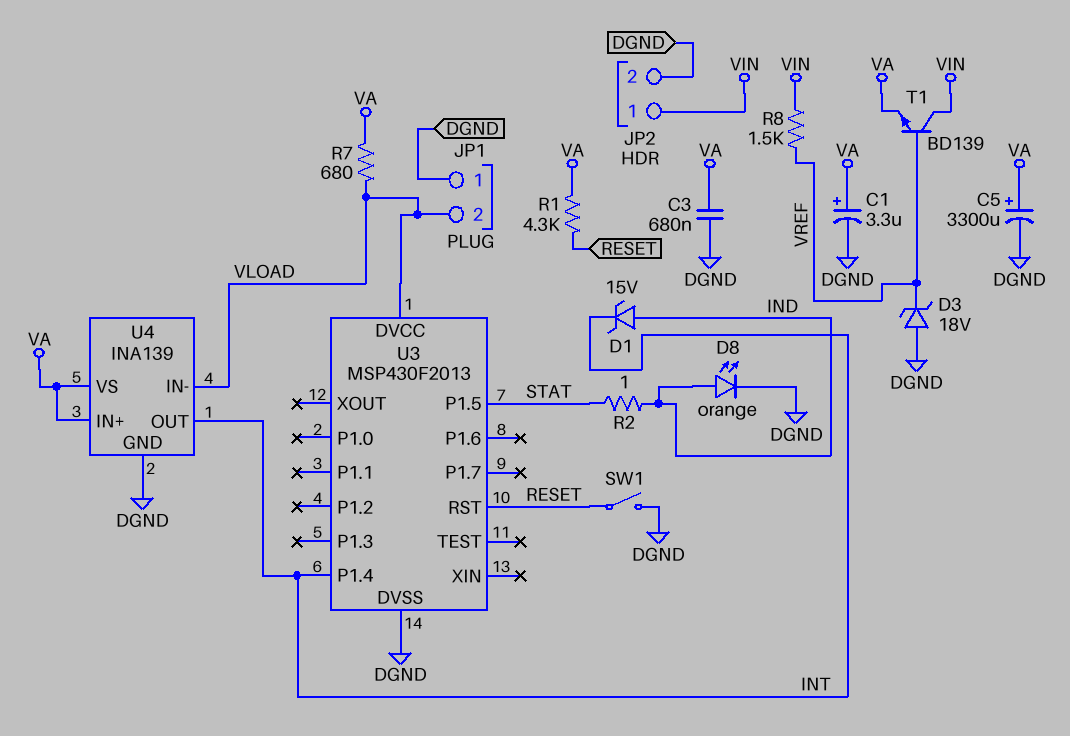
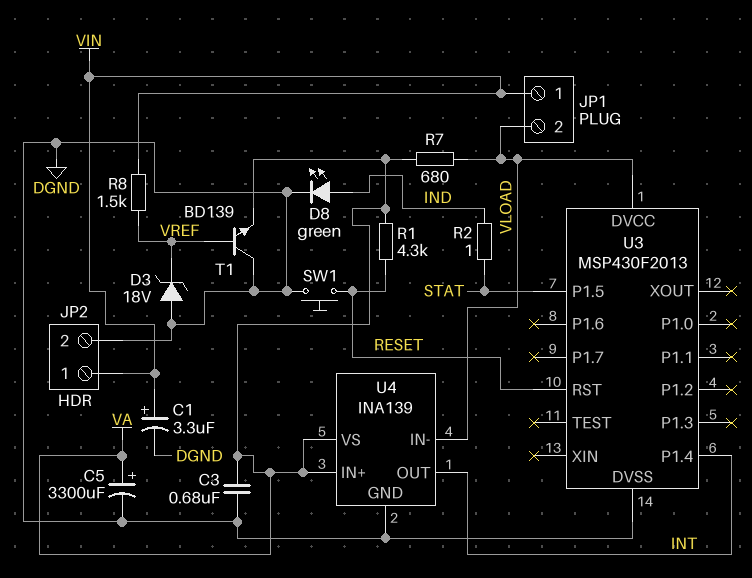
C1: 3.3uF (plus VA, minus DGND) -> 3.3uF (plus VIN, minus DGND)
D1: zener 15V (A IND, K INT) -> none
D8: LED orange (A IND, K DGND) -> LED green (A IND, K DGND)
JP1 pin 1: DGND -> VIN
SW1: switch (DGND, RESET) -> button (DGND, RESET)
T1: NPN BD139 (B VREF, C VIN, E VA) -> NPN BD139 (B VREF, C DGND, E VA)

